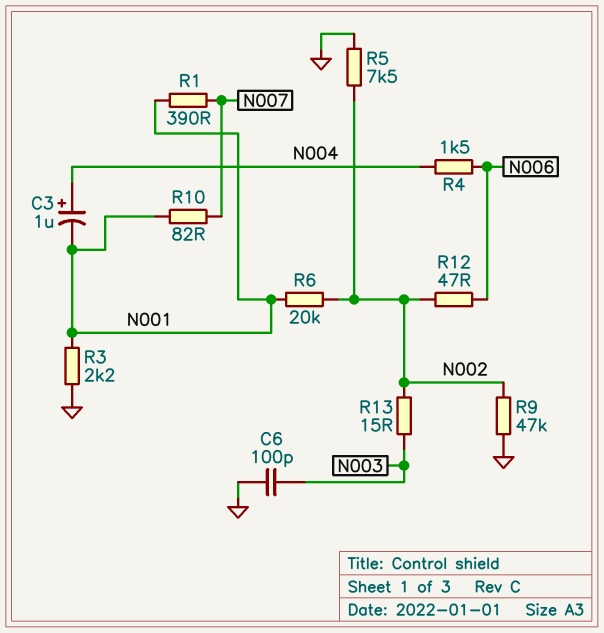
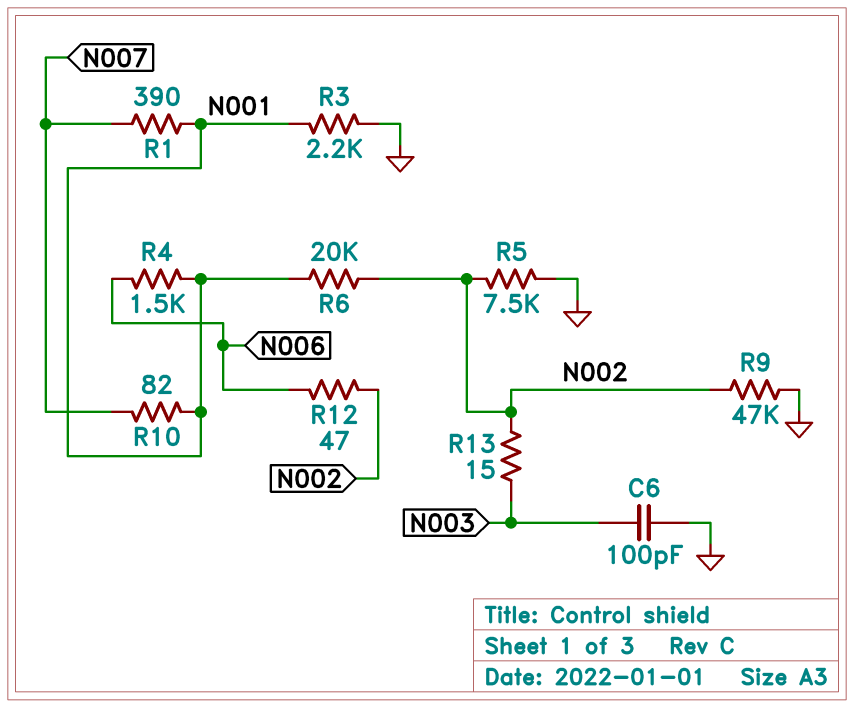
C3: 1uF (plus N004, minus N001) -> none
R4: 1.5k (N004, N006) -> 1.5k (N001, N006)

